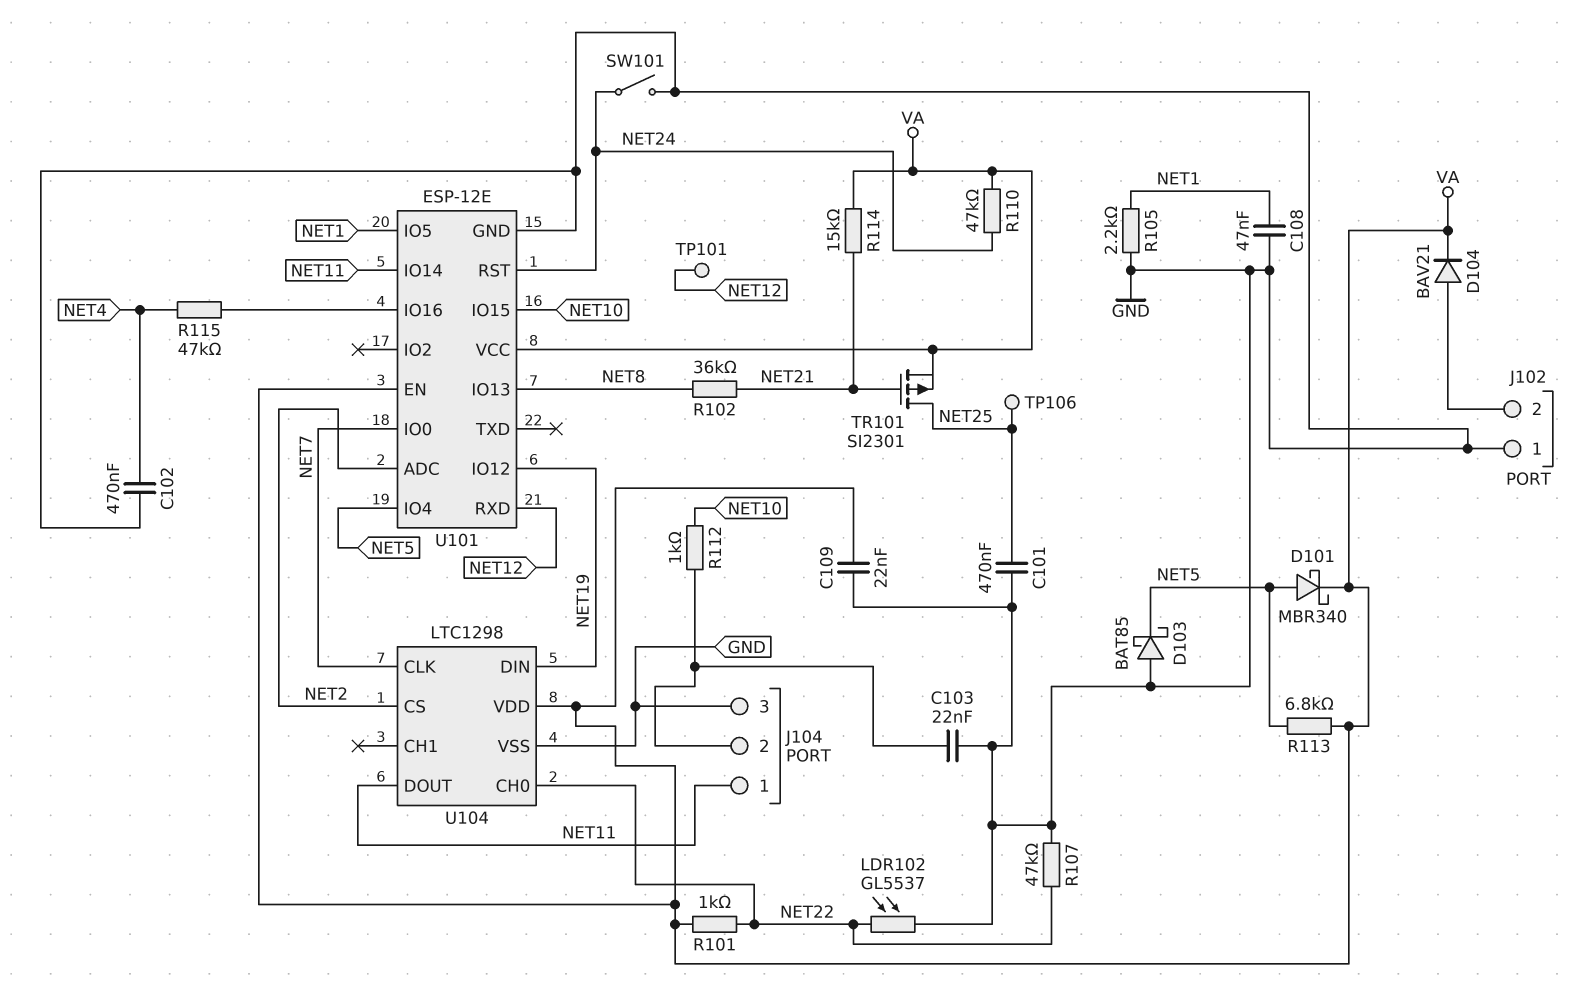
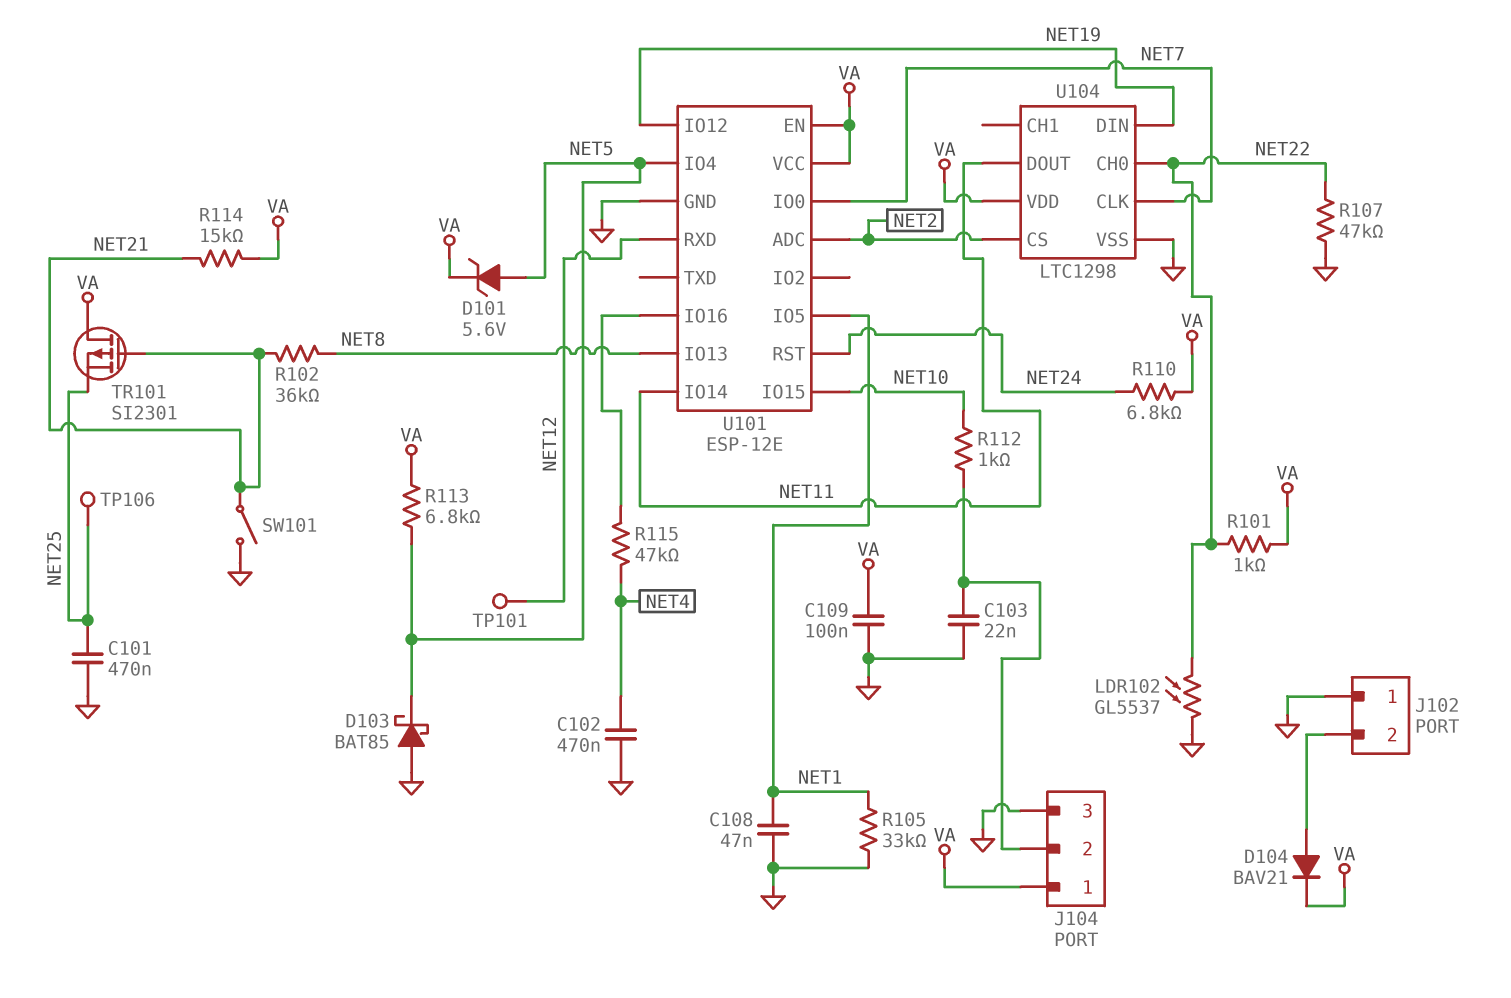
C109: 22nF (GND, VA) -> 100nF (GND, VA)
D101: schottky MBR340 (A NET5, K VA) -> zener 5.6V (A NET5, K VA)
J104 pin 1: NET11 -> VA
R105: 2.2k (GND, NET1) -> 33k (GND, NET1)
R110: 47k (NET24, VA) -> 6.8k (NET24, VA)
SW101: switch (GND, NET24) -> switch (GND, NET21)
TR101: PMOS SI2301 (G NET21, D NET25, S VA) -> PMOS SI2301 (G NET21, D VA, S NET25)

